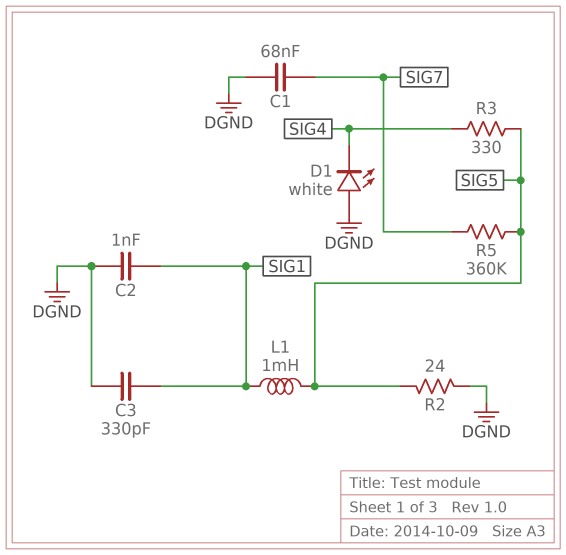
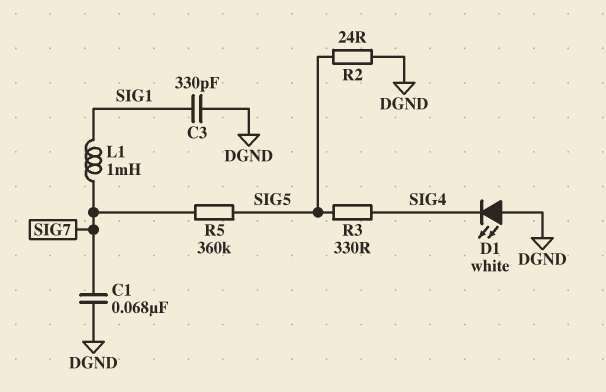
C2: 1nF (DGND, SIG1) -> none
L1: 1mH (SIG1, SIG5) -> 1mH (SIG1, SIG7)

